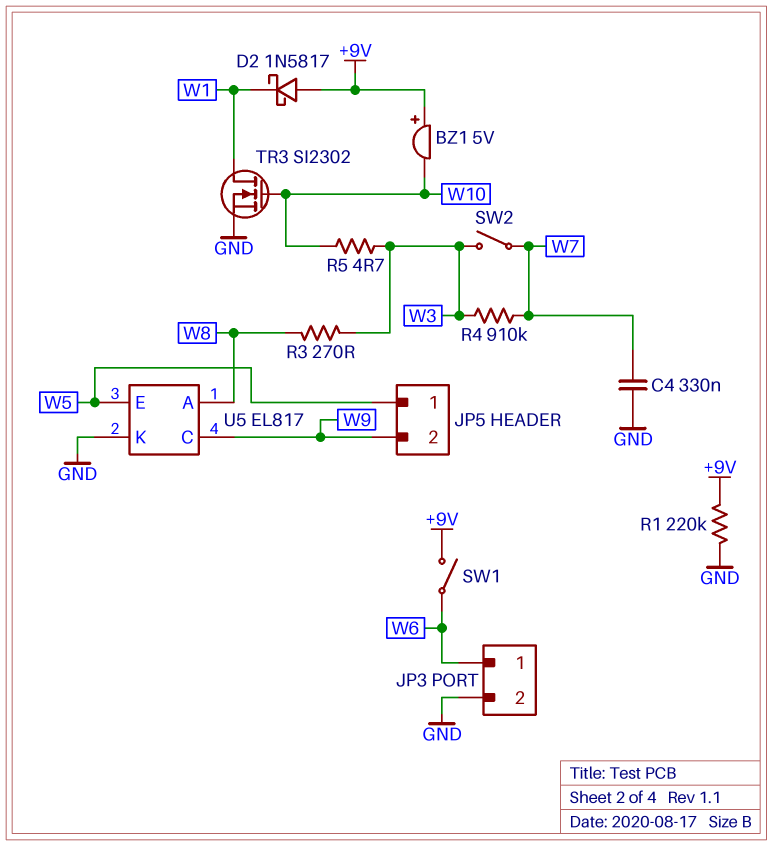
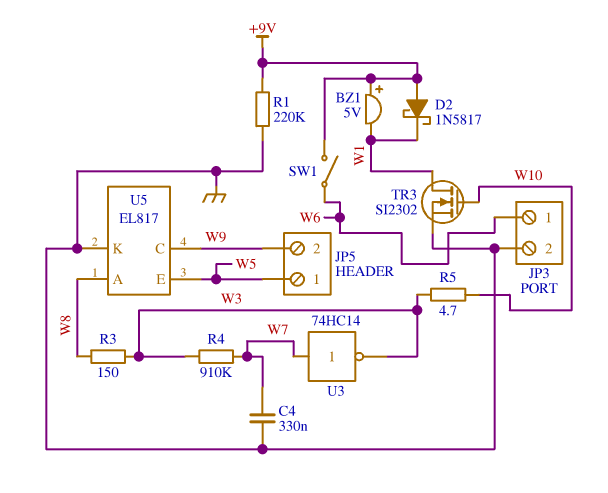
BZ1: buzzer 5V (plus +9V, minus W10) -> buzzer 5V (plus +9V, minus W1)
R3: 270 (W3, W8) -> 150 (W3, W8)
SW2: switch (W3, W7) -> none
U3: none -> NOT 74HC14 (in W7, out W3)

